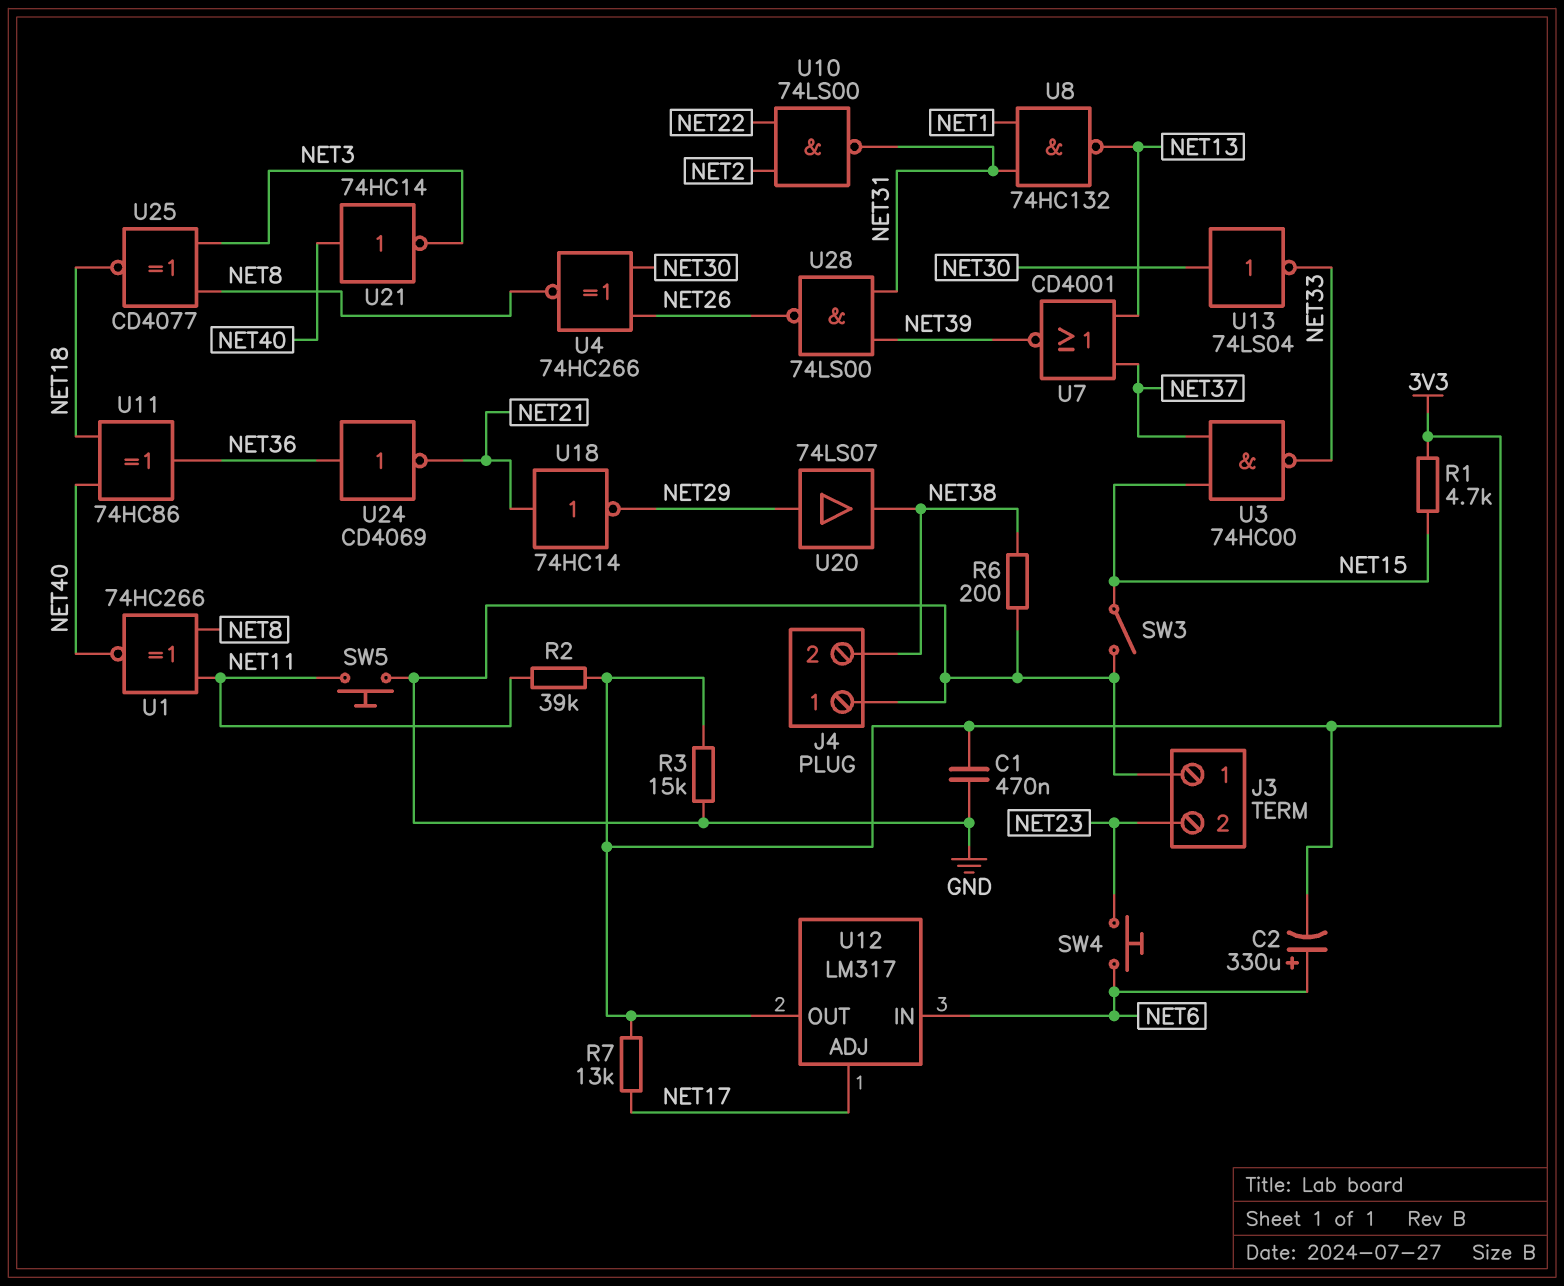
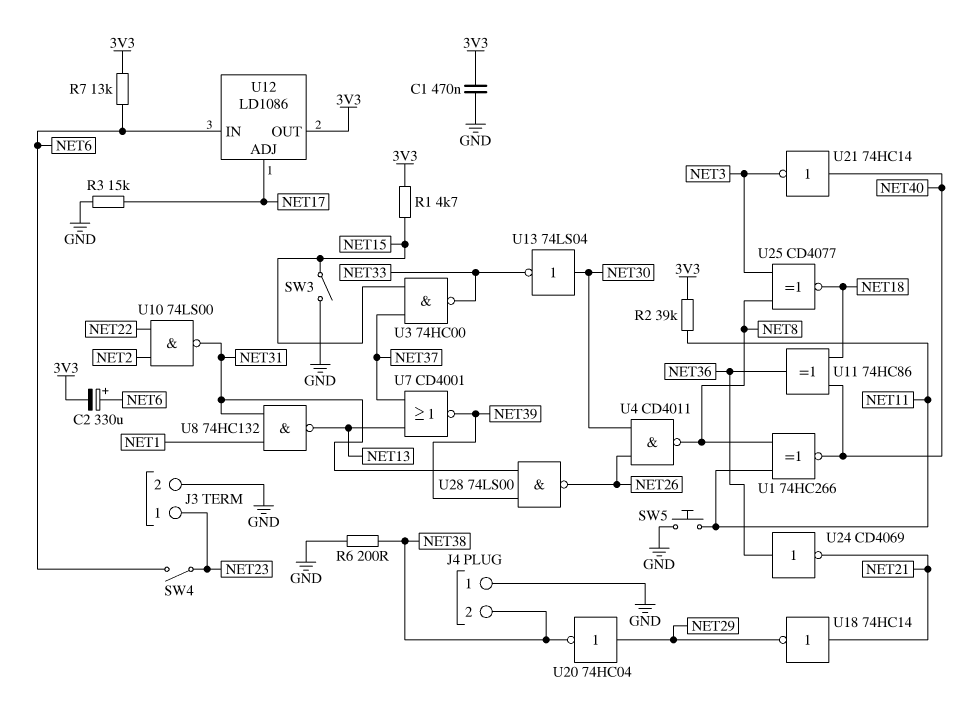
J3 pin 1: GND -> NET23
J3 pin 2: NET23 -> GND
R3: 15k (3V3, GND) -> 15k (GND, NET17)
R7: 13k (3V3, NET17) -> 13k (3V3, NET6)
SW4: button (NET6, NET23) -> switch (NET6, NET23)
U4: XNOR 74HC266 (in NET26, in NET30, out NET8) -> NAND CD4011 (in NET26, in NET30, out NET8)
U12: LM317 -> LD1086
U20: buffer 74LS07 (in NET29, out NET38) -> NOT 74HC04 (in NET29, out NET38)

